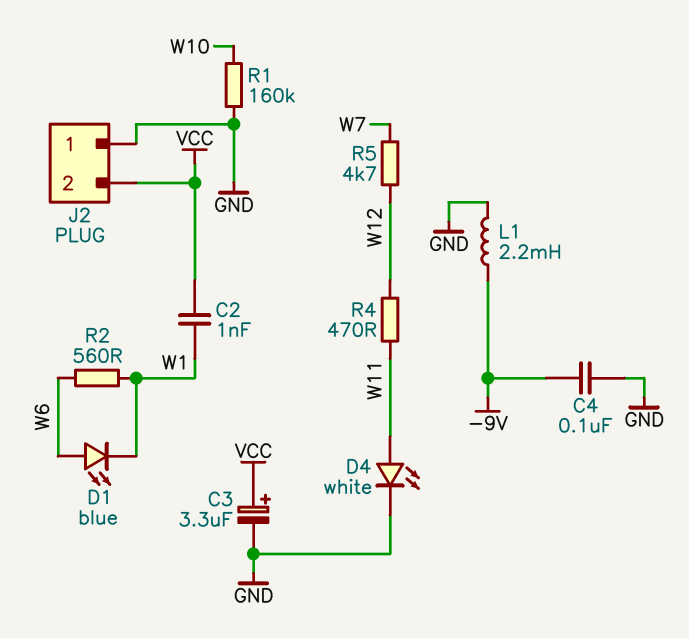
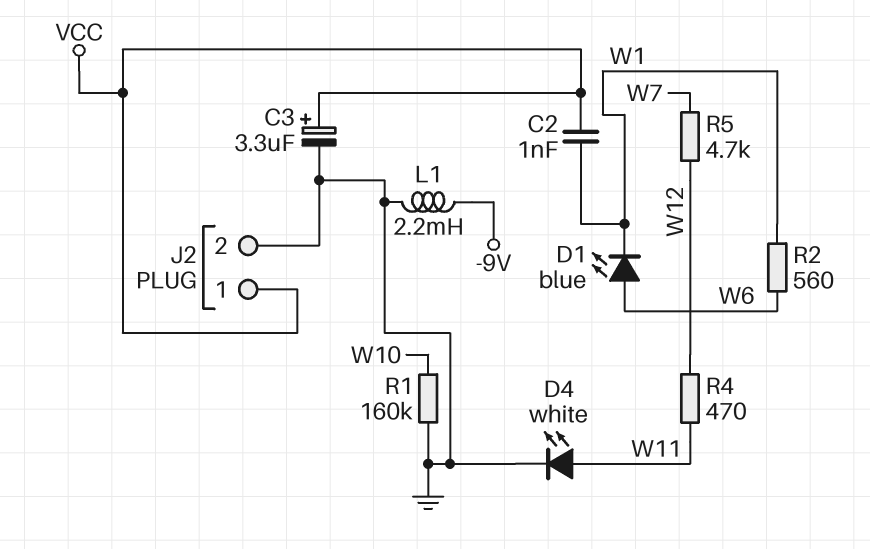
C4: 100nF (-9V, GND) -> none
J2 pin 1: GND -> VCC
J2 pin 2: VCC -> GND

